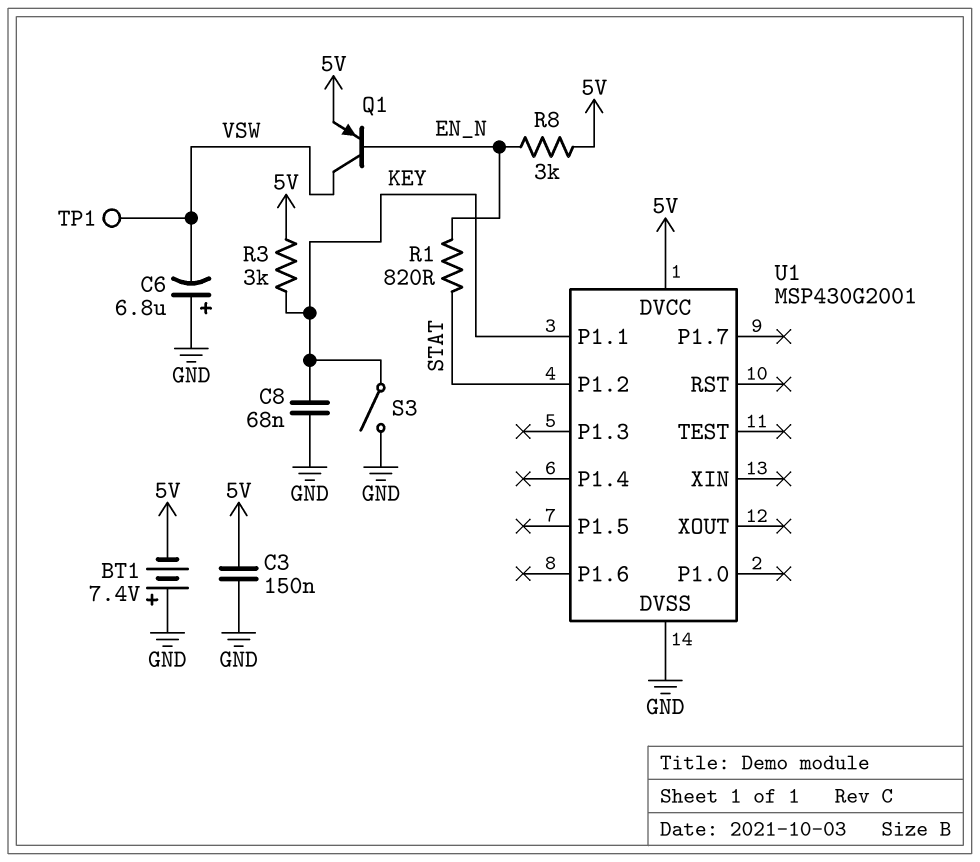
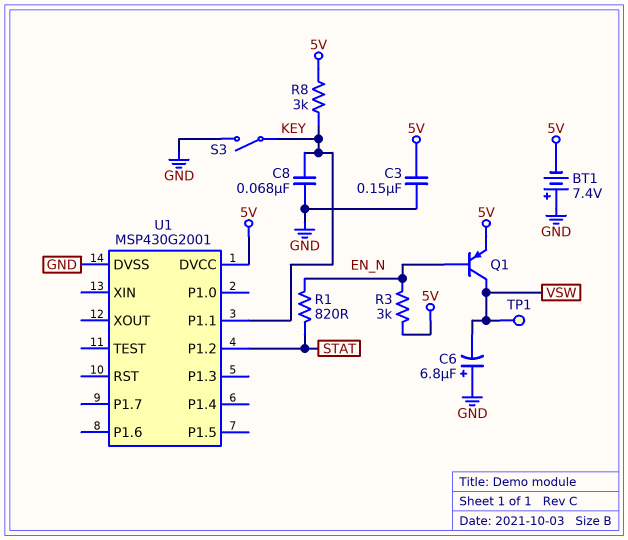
R3: 3k (5V, KEY) -> 3k (5V, EN_N)
R8: 3k (5V, EN_N) -> 3k (5V, KEY)

